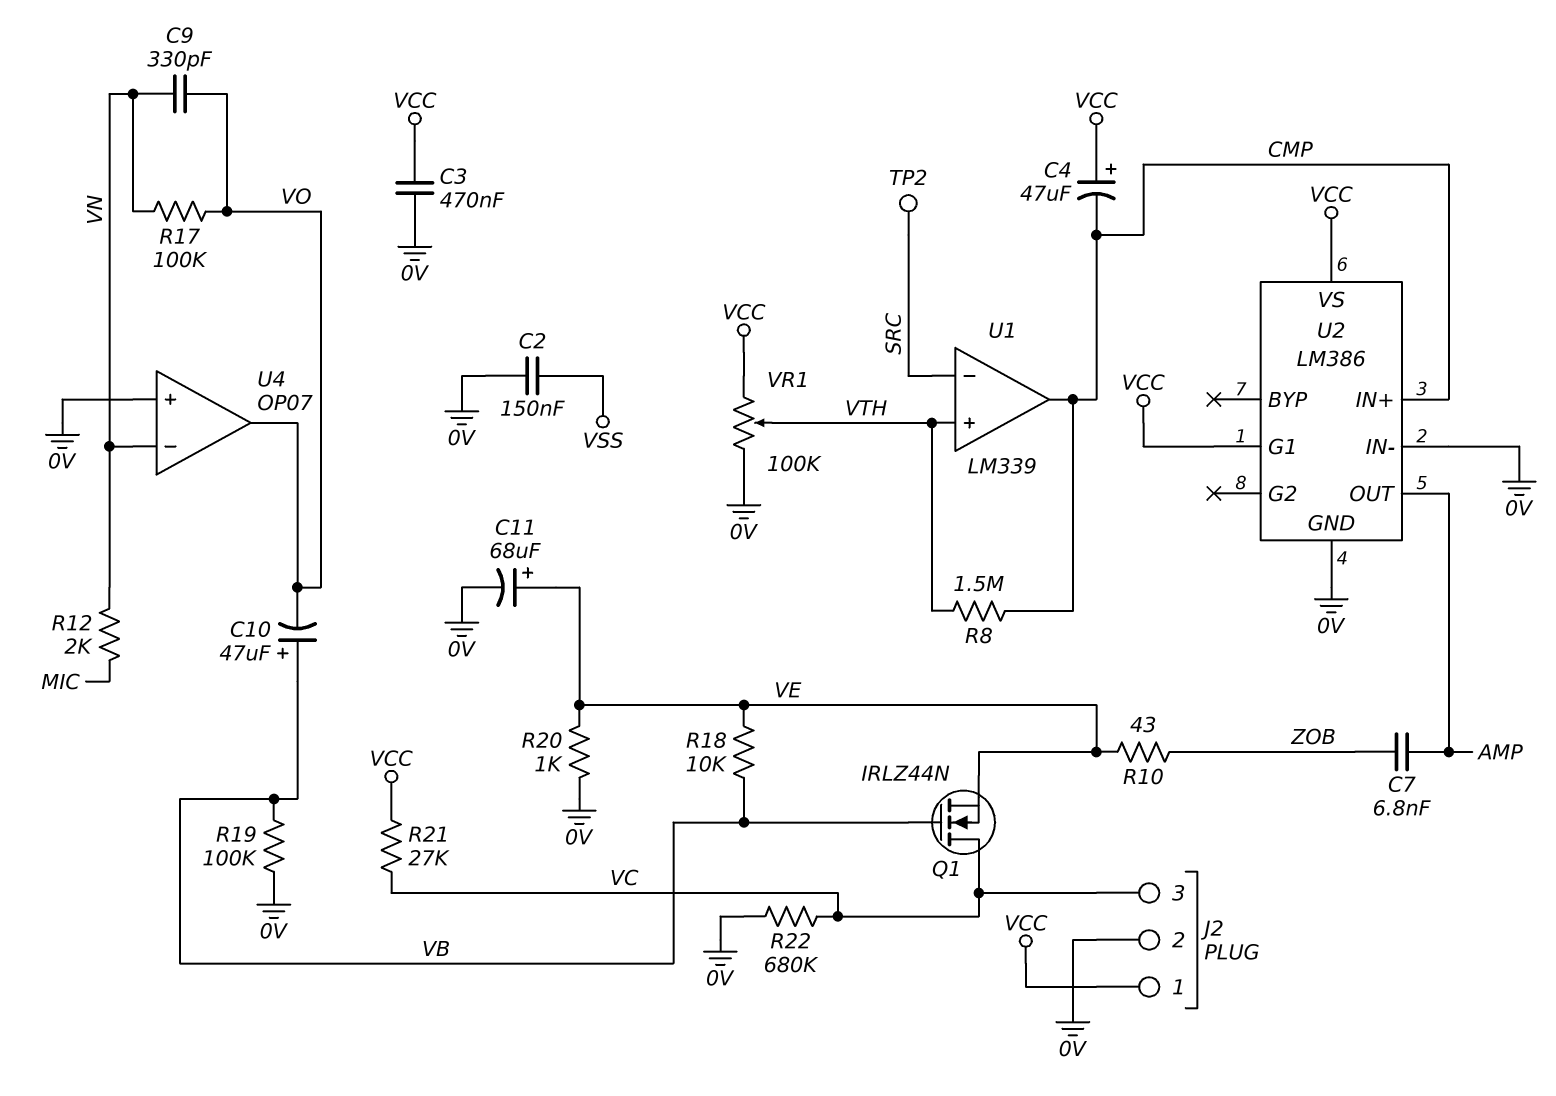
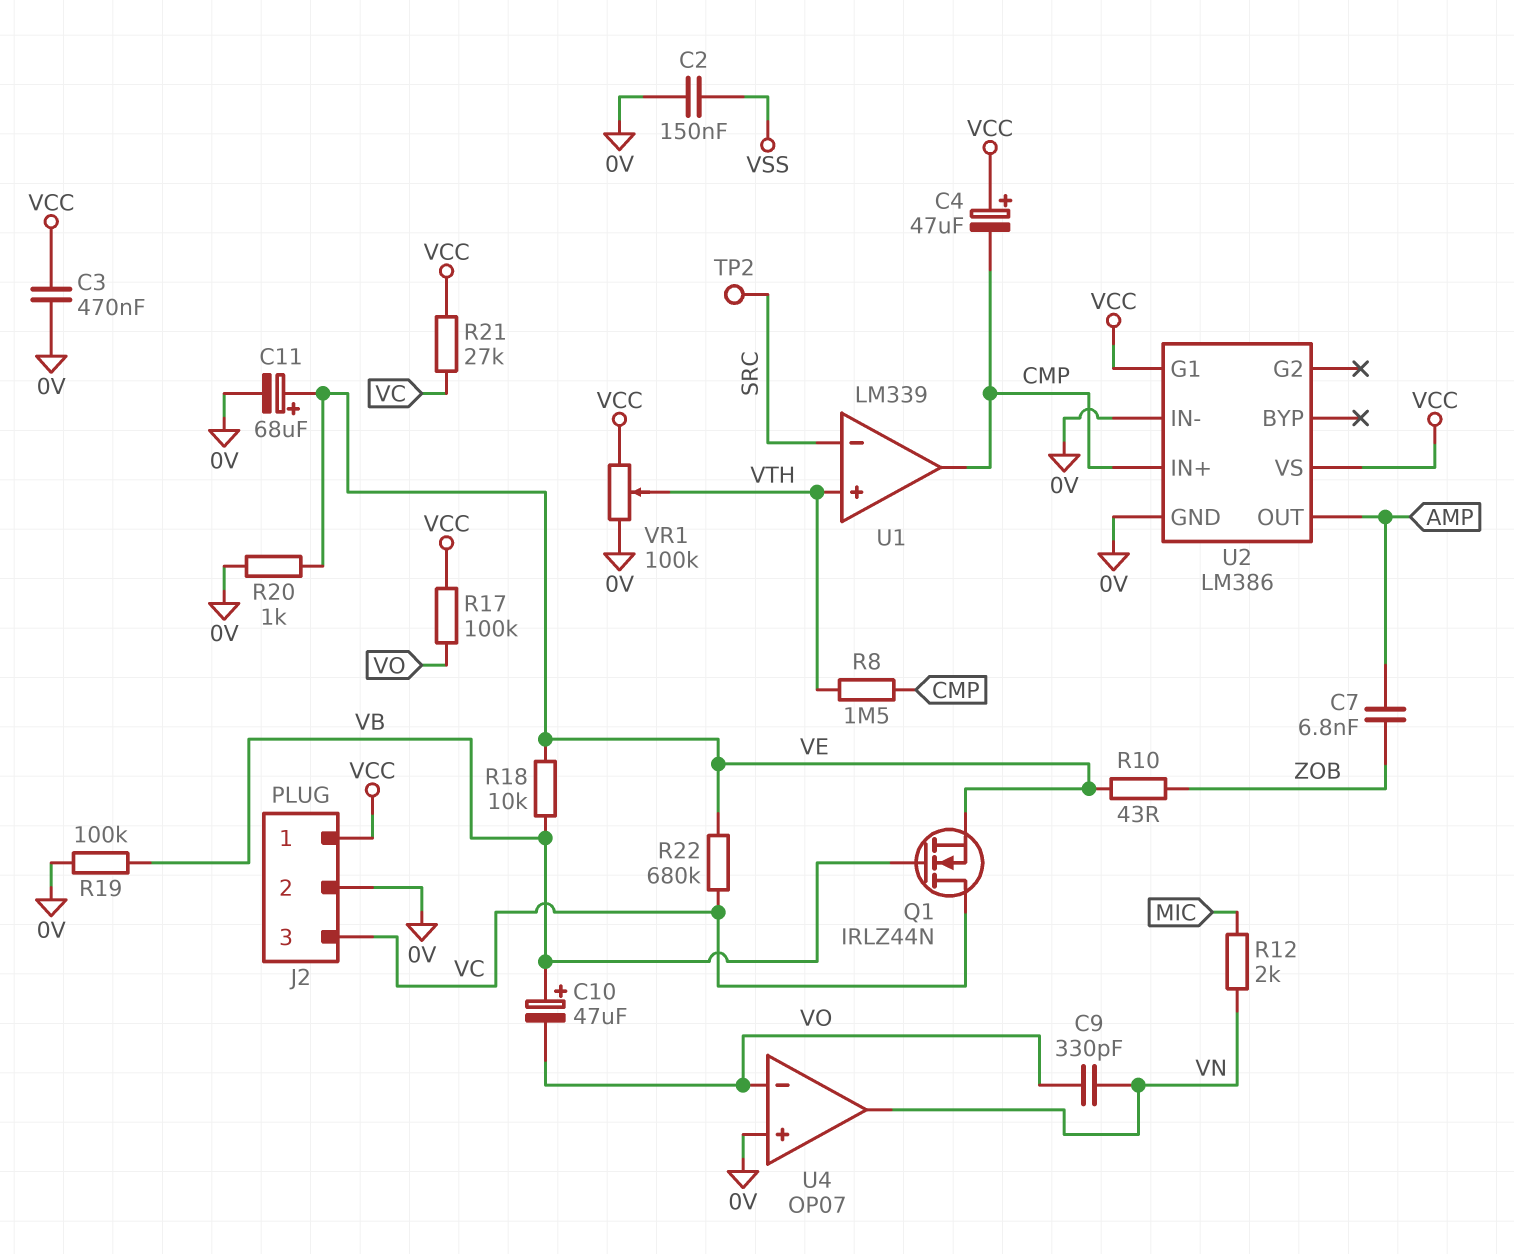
R17: 100k (VN, VO) -> 100k (VCC, VO)
R22: 680k (0V, VC) -> 680k (VC, VE)
U4 pin in-: VN -> VO
U4 pin out: VO -> VN

